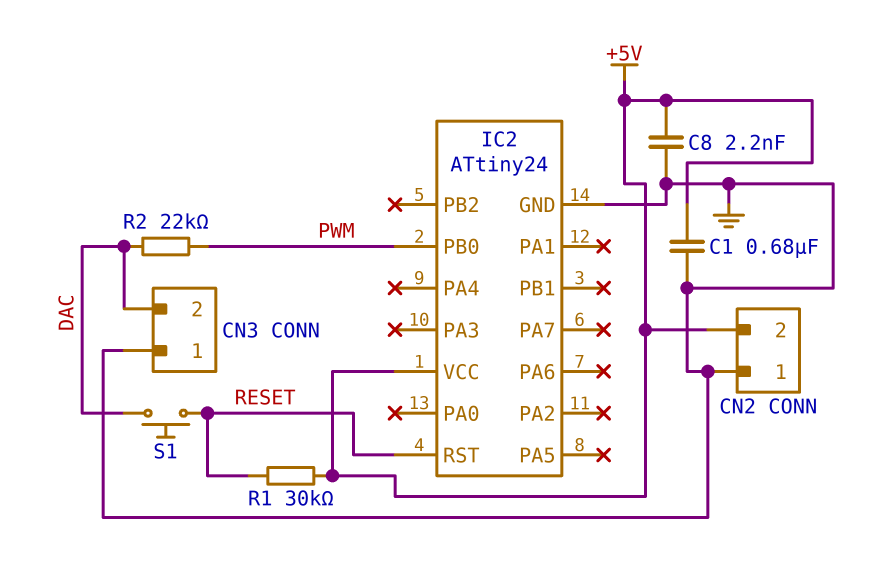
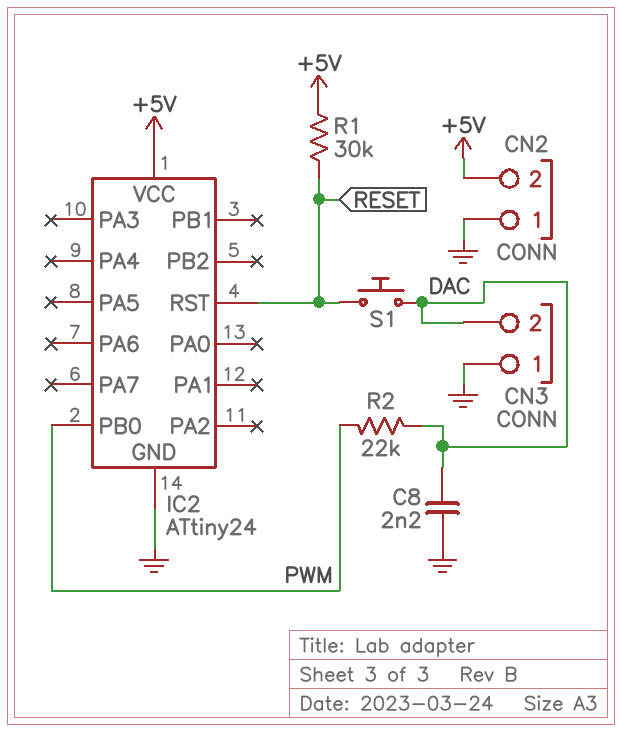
C1: 680nF (+5V, GND) -> none
C8: 2.2nF (+5V, GND) -> 2.2nF (DAC, GND)

